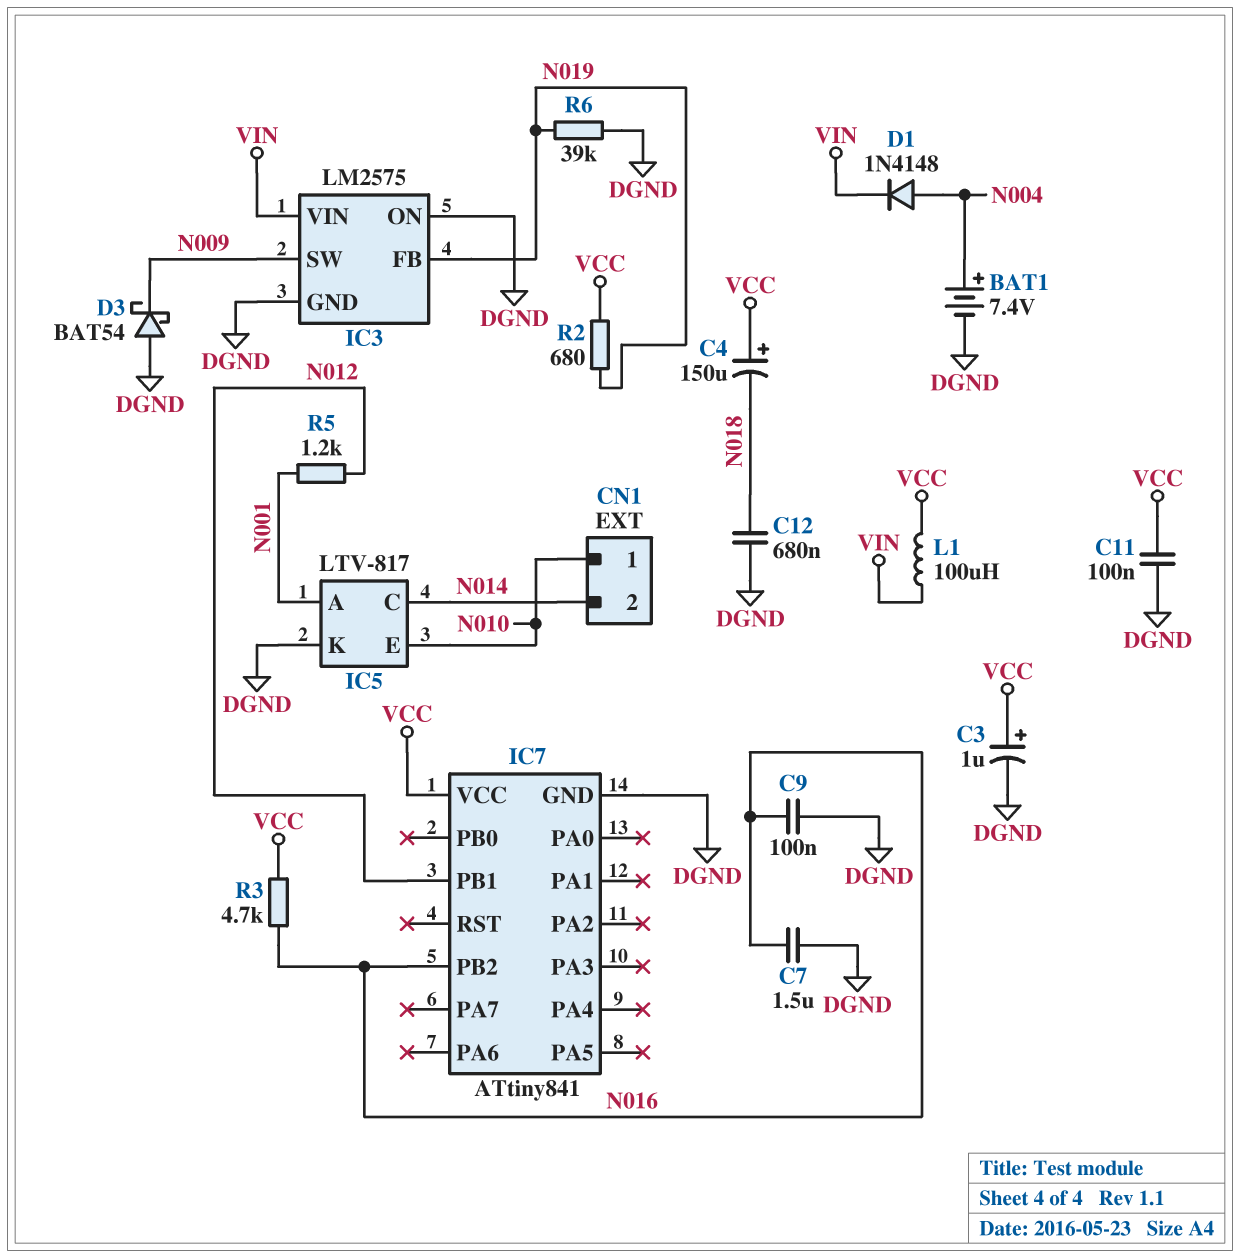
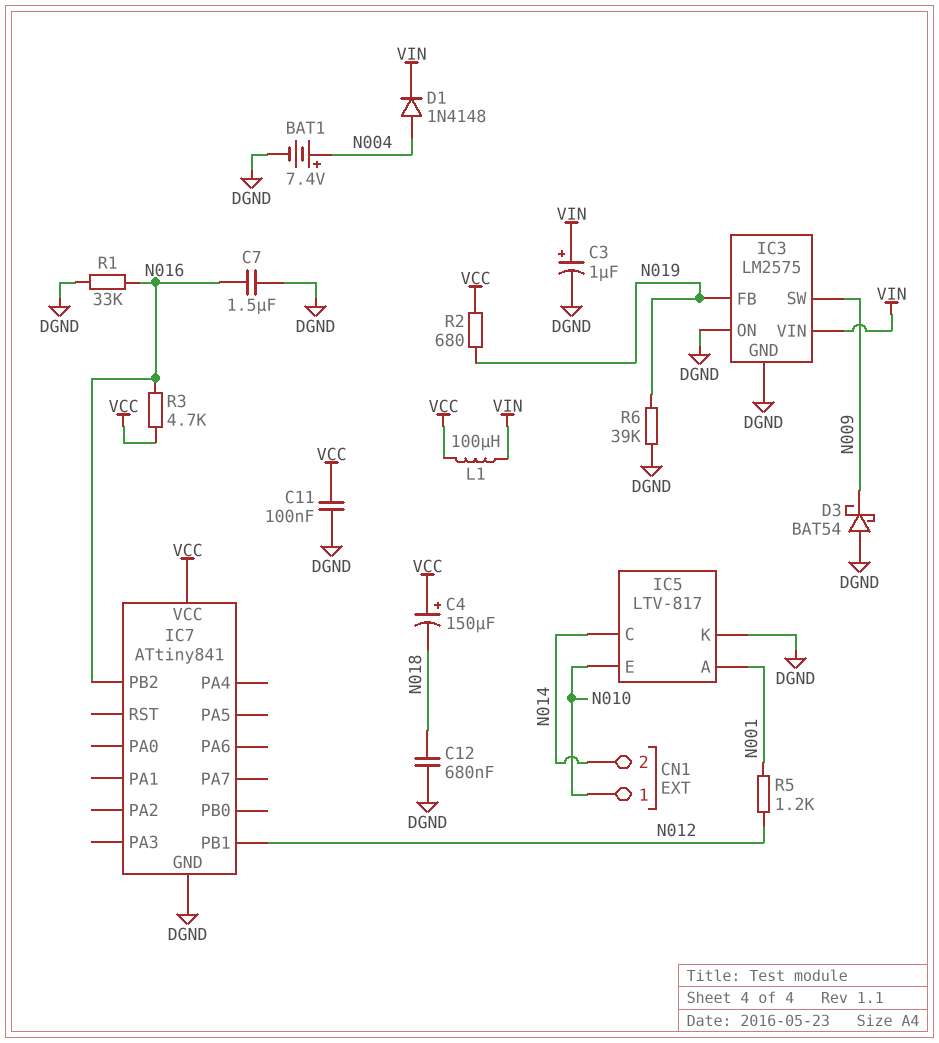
C3: 1uF (plus VCC, minus DGND) -> 1uF (plus VIN, minus DGND)
C9: 100nF (DGND, N016) -> none
R1: none -> 33k (DGND, N016)

